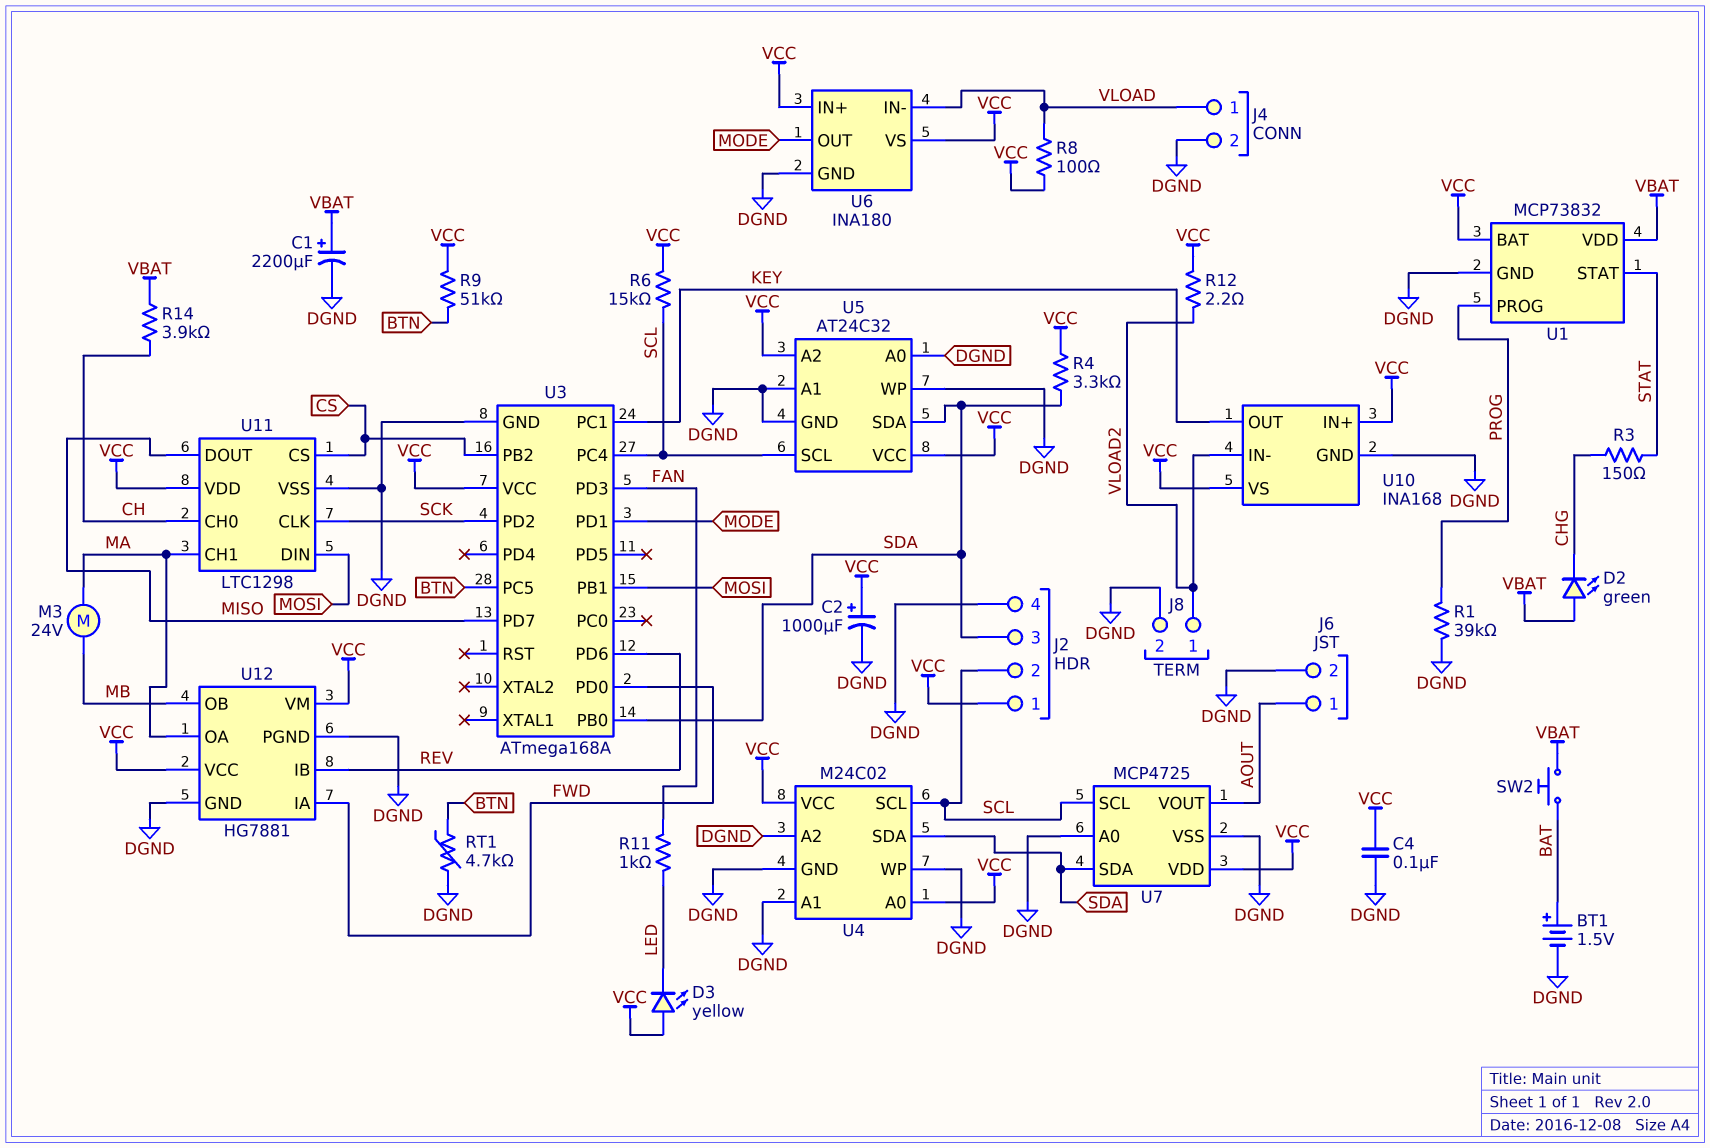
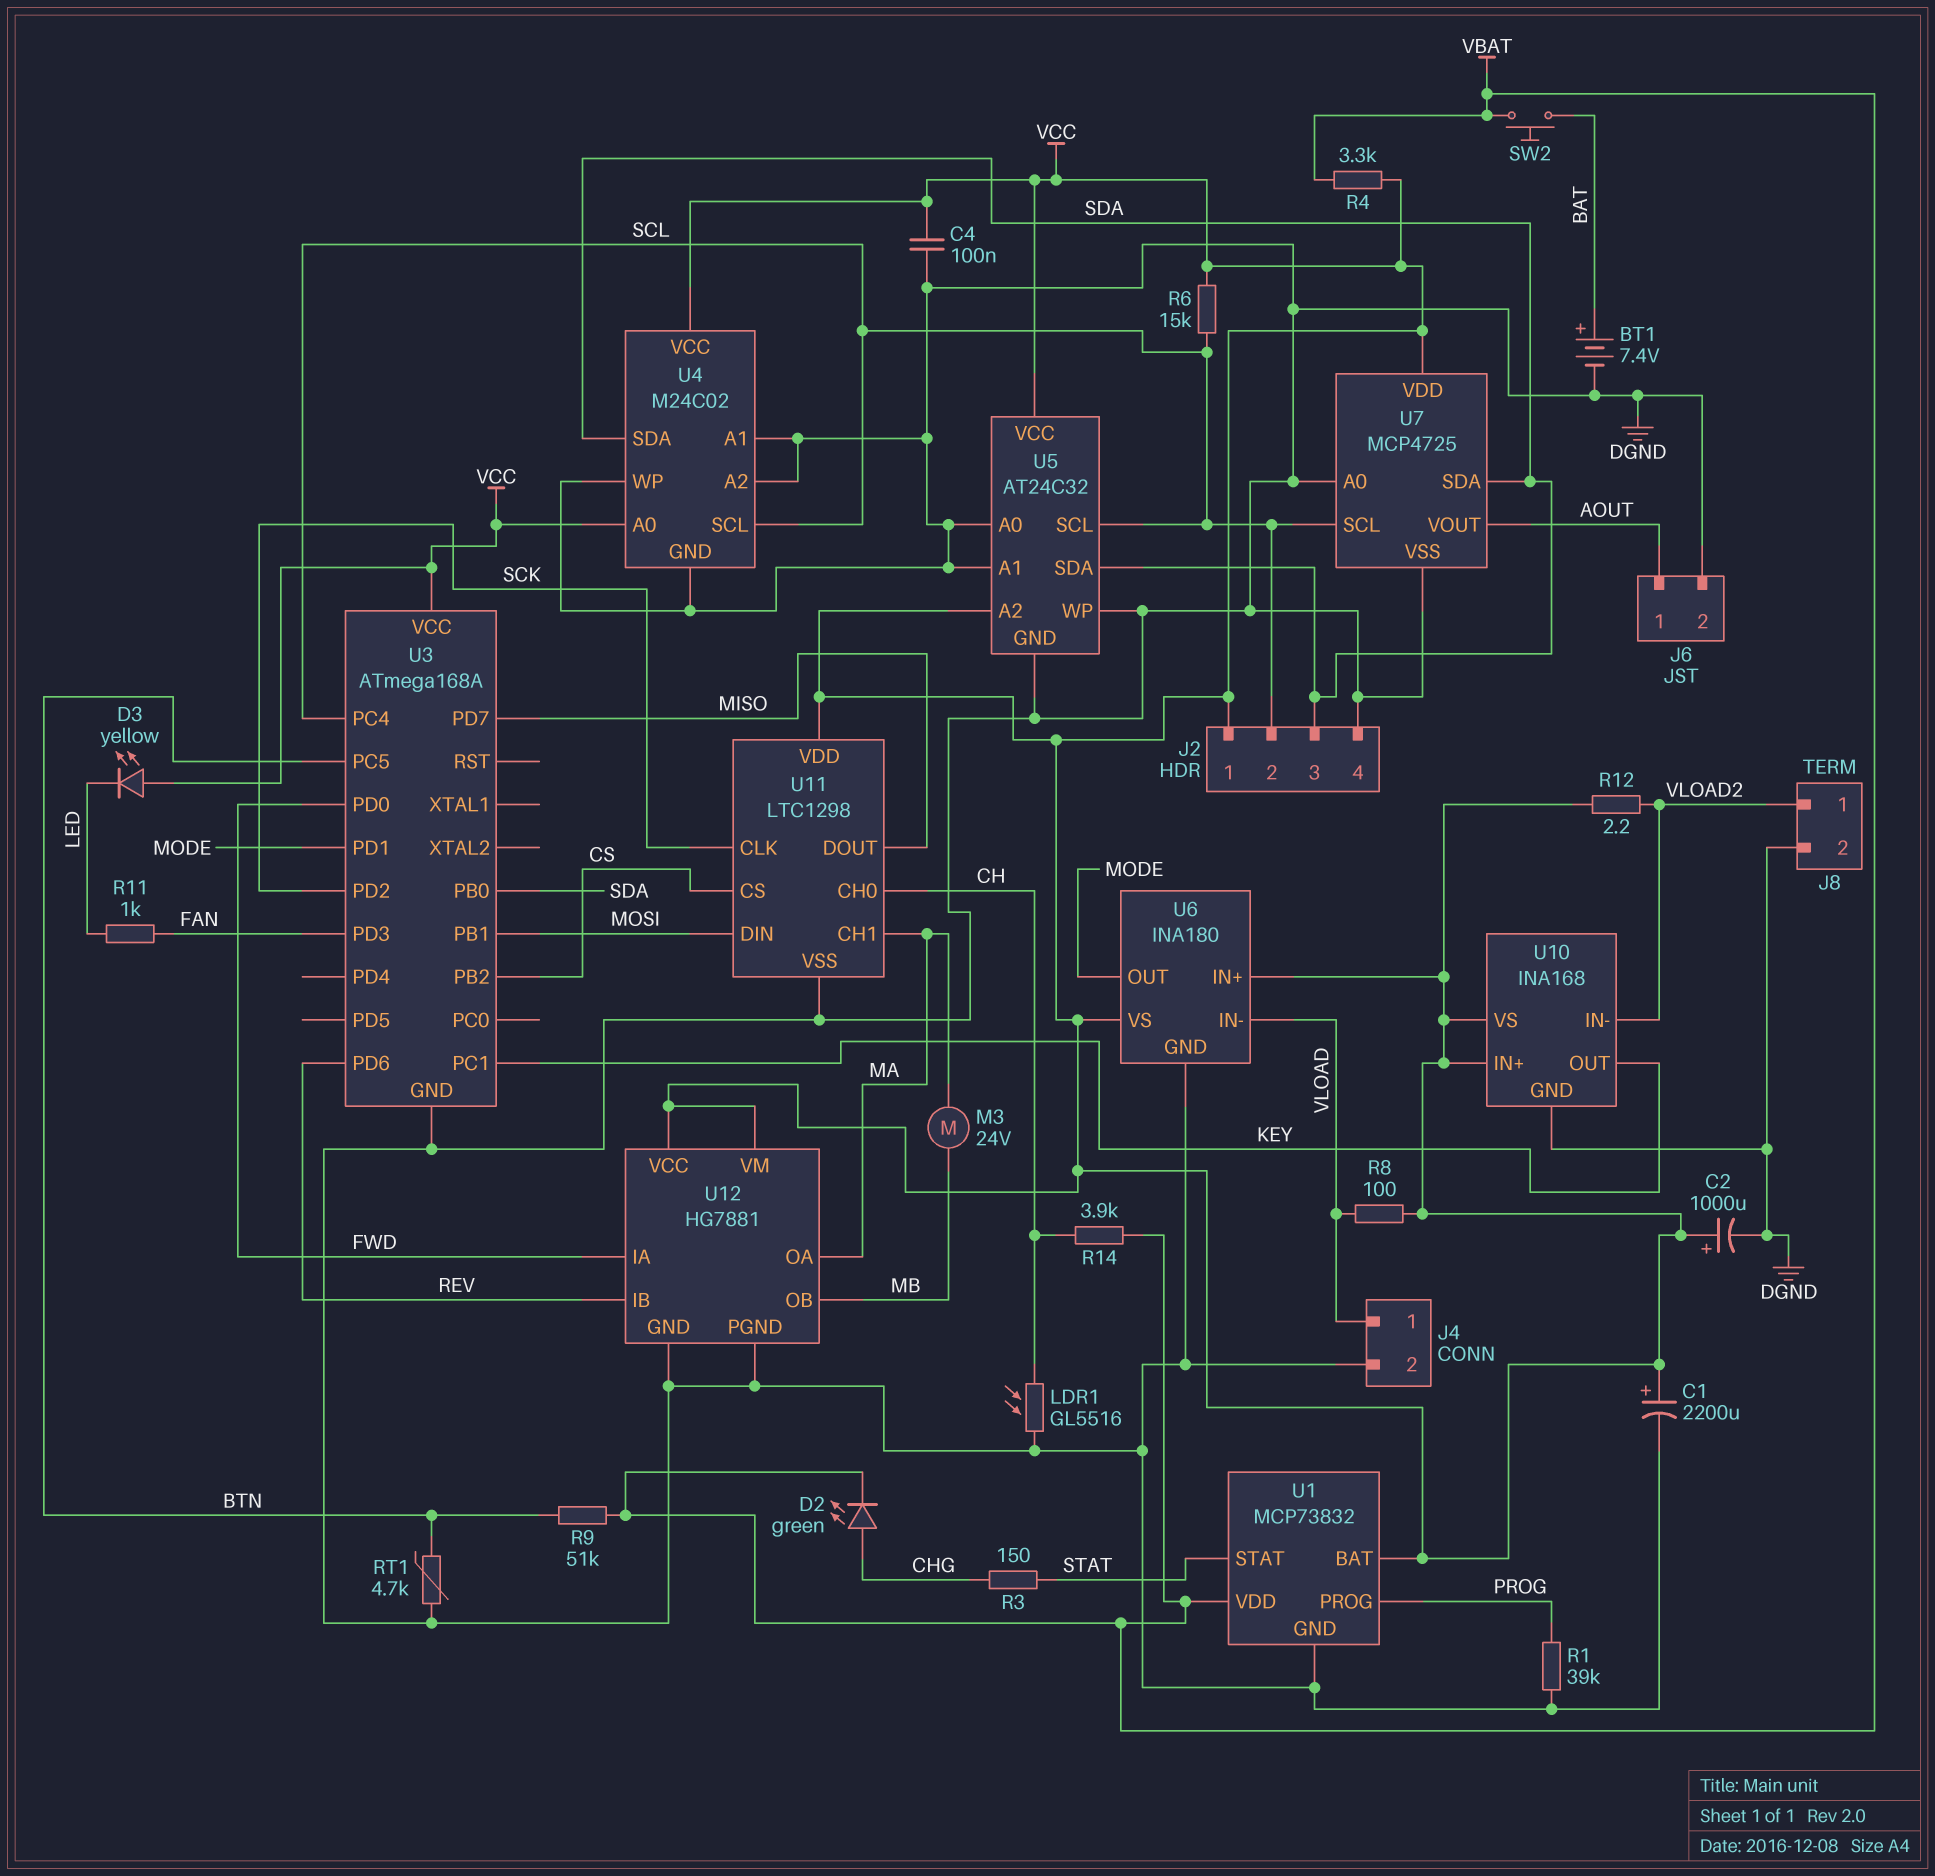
BT1: 1.5V (plus BAT, minus DGND) -> 7.4V (plus BAT, minus DGND)
C1: 2200uF (plus VBAT, minus DGND) -> 2200uF (plus VCC, minus DGND)
D2: LED green (A VBAT, K CHG) -> LED green (A CHG, K VBAT)
LDR1: none -> GL5516 (CH, DGND)
R4: 3.3k (SDA, VCC) -> 3.3k (VBAT, VCC)
R9: 51k (BTN, VCC) -> 51k (BTN, VBAT)

